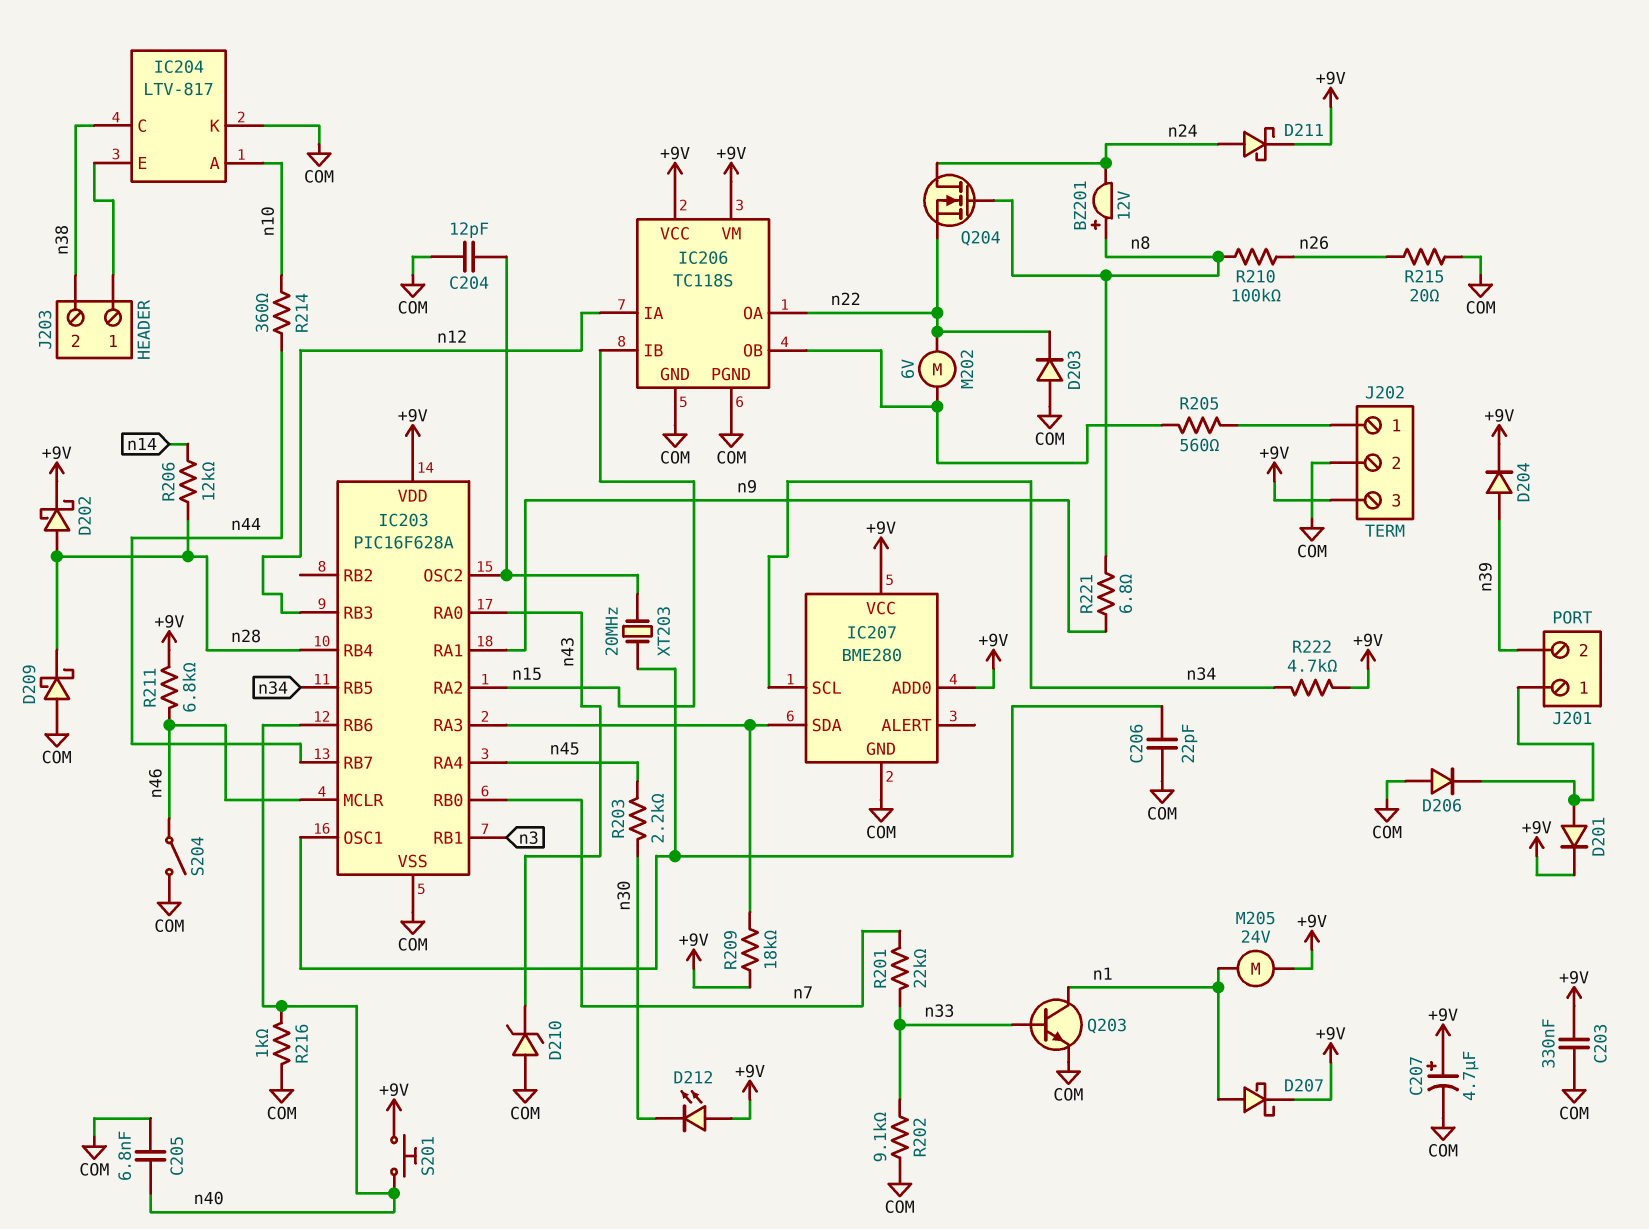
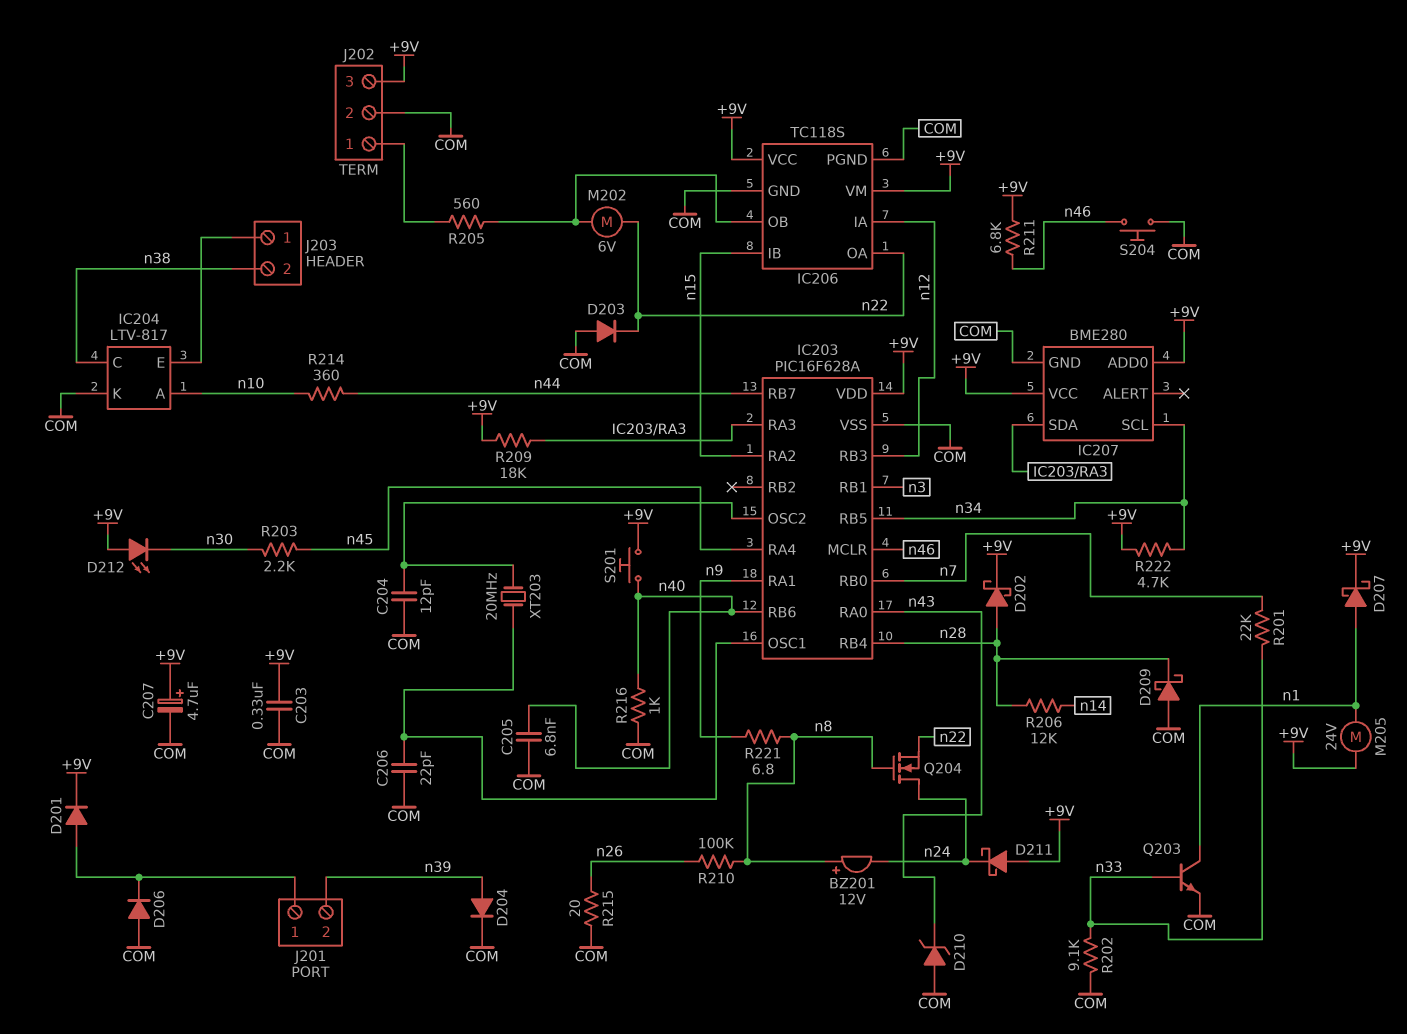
D204: diode (A n39, K +9V) -> diode (A n39, K COM)
D211: schottky (A n24, K +9V) -> schottky (A +9V, K n24)
S204: switch (COM, n46) -> button (COM, n46)

